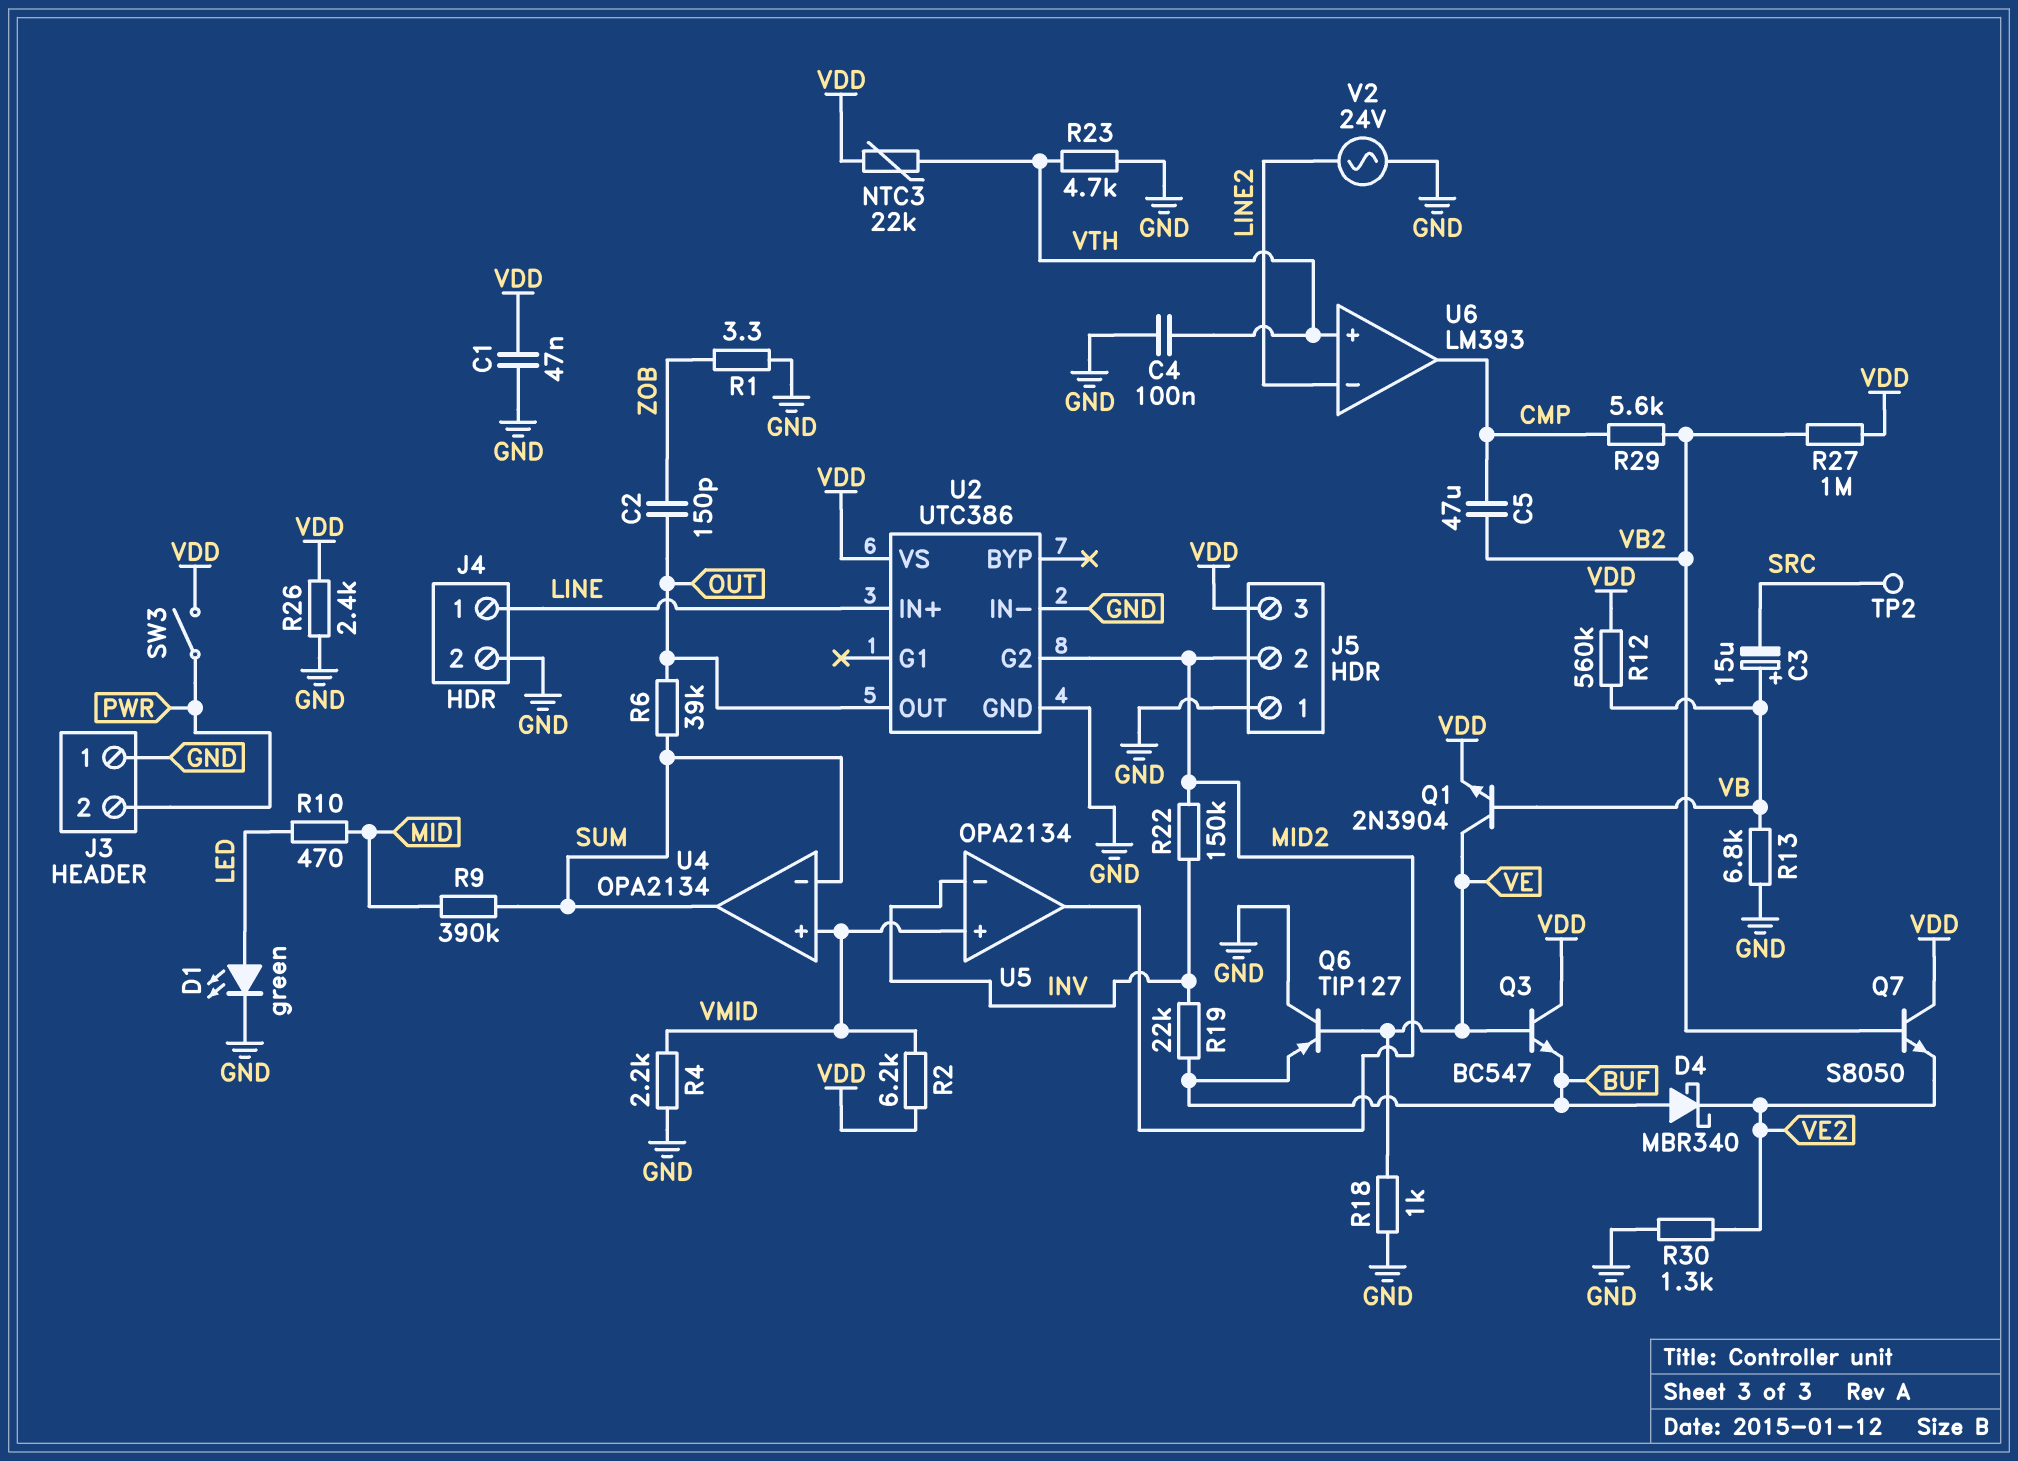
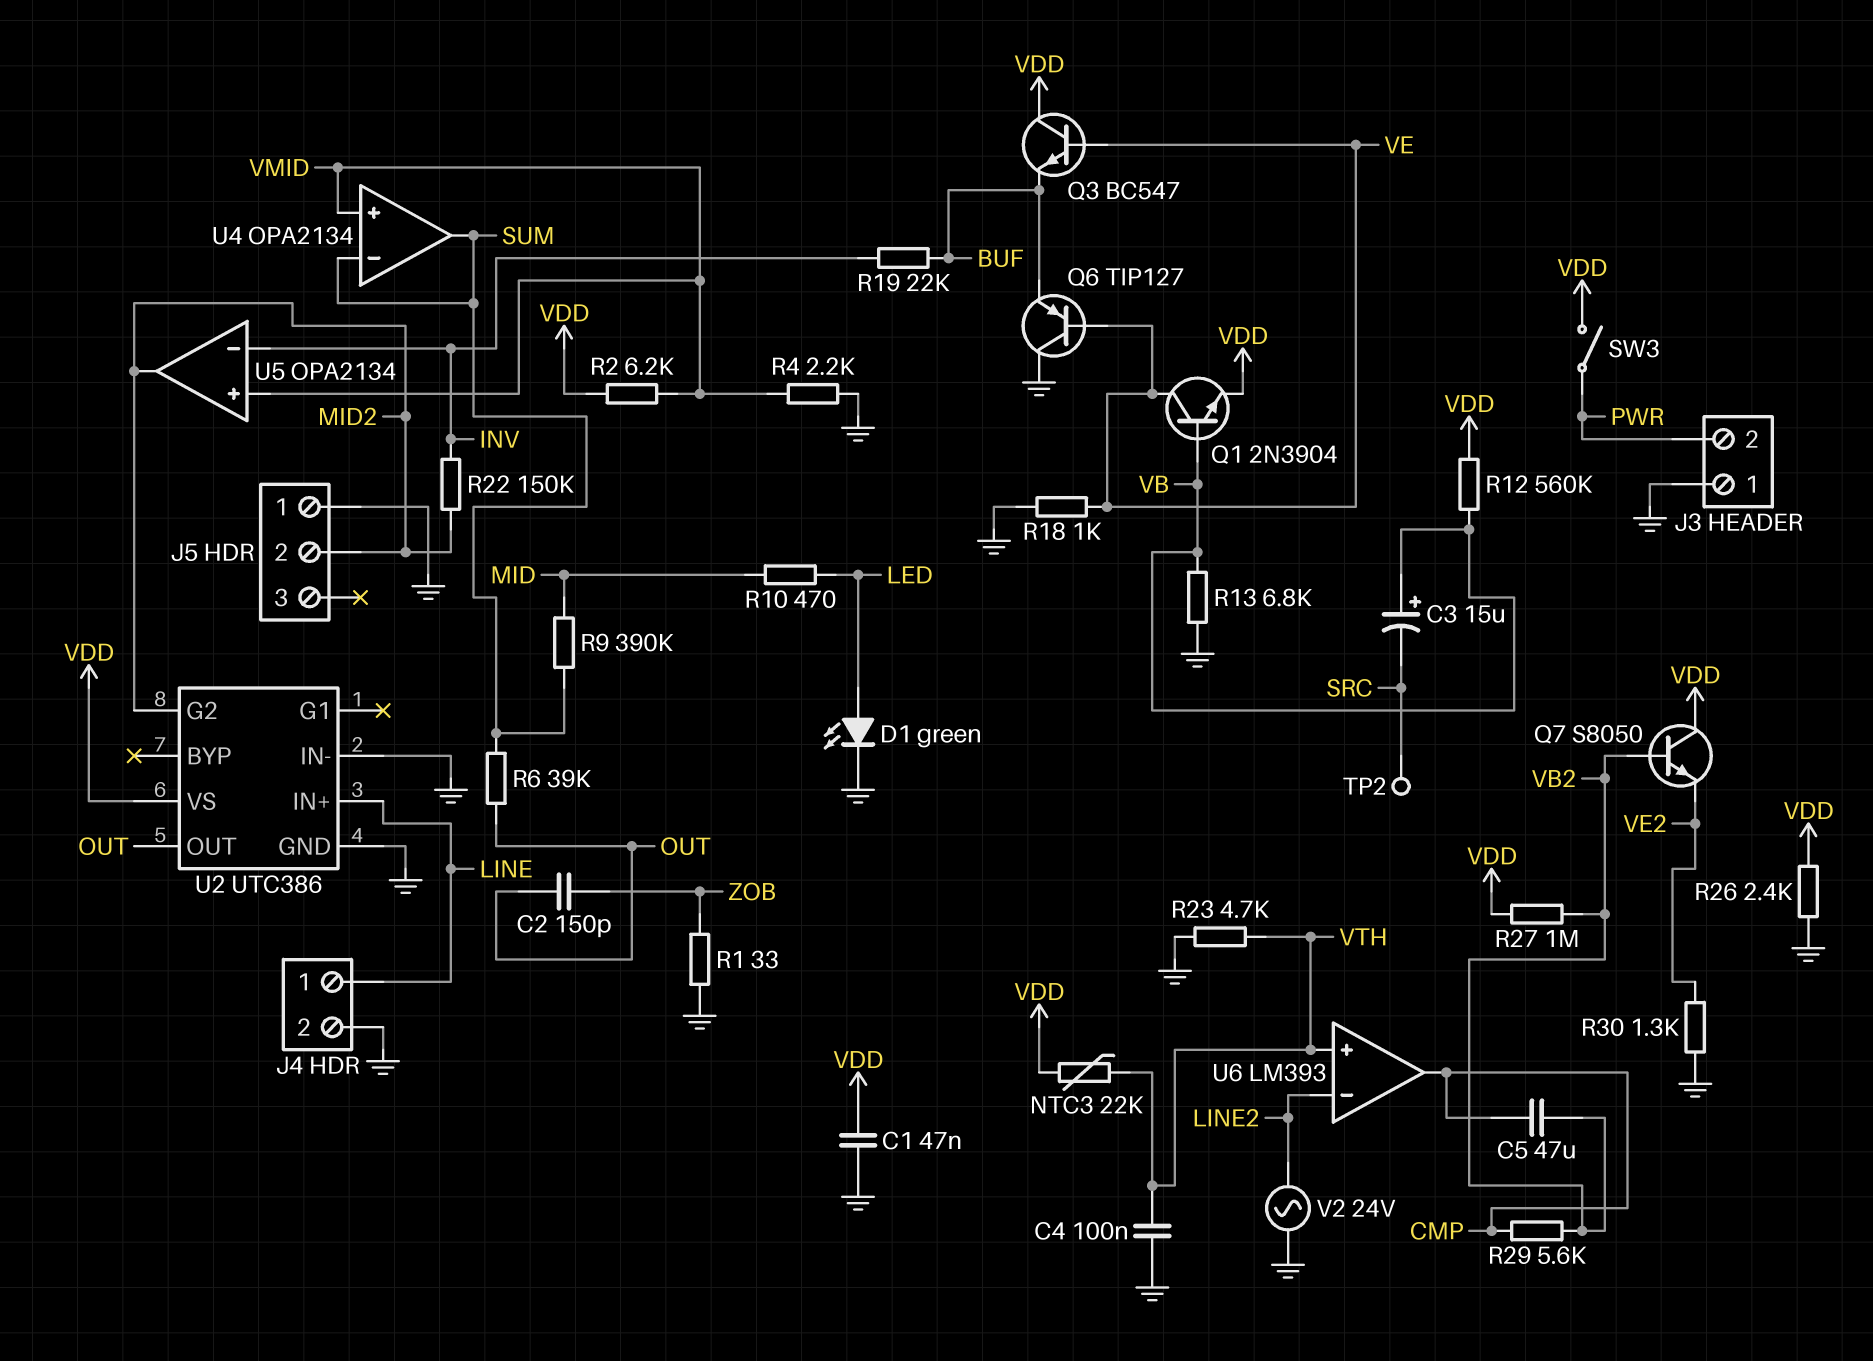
D4: schottky MBR340 (A BUF, K VE2) -> none
J5 pin 3: VDD -> none
R1: 3.3 (GND, ZOB) -> 33 (GND, ZOB)

